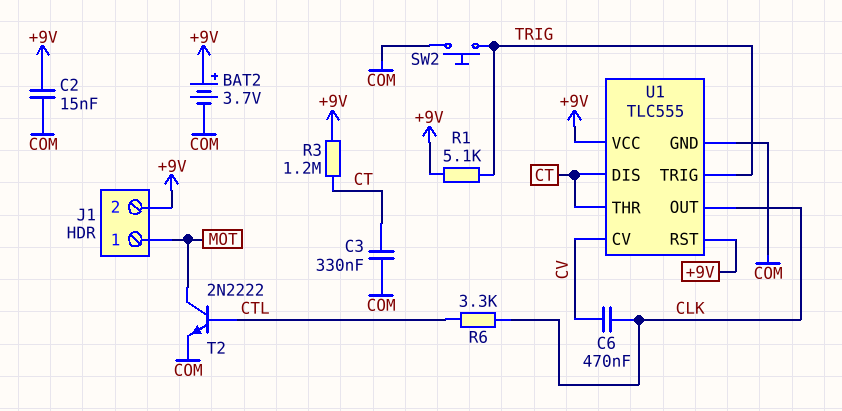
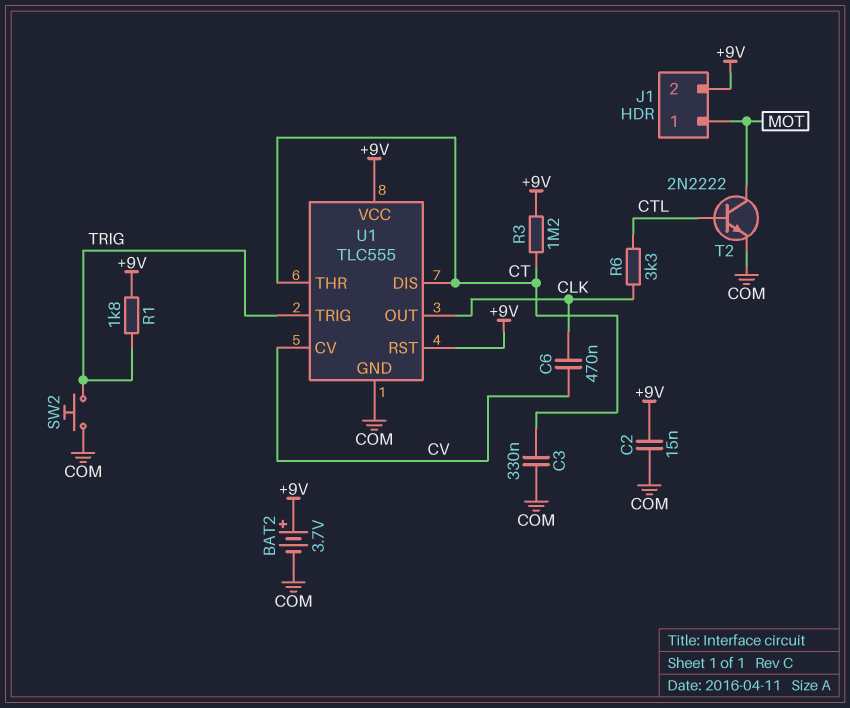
R1: 5.1k (+9V, TRIG) -> 1.8k (+9V, TRIG)

